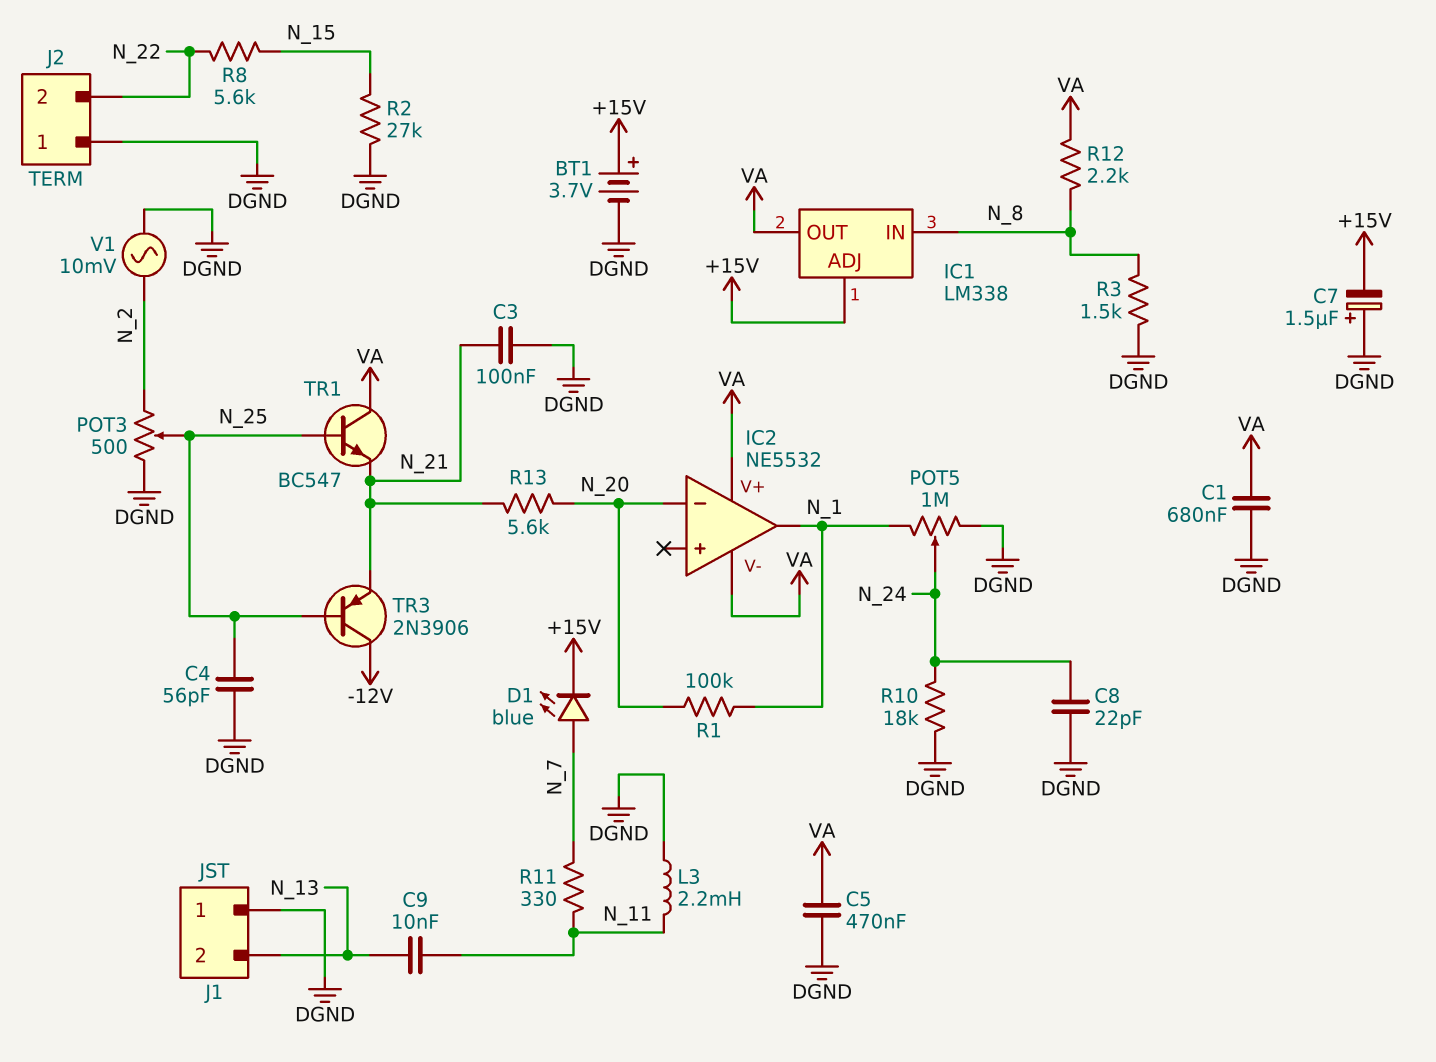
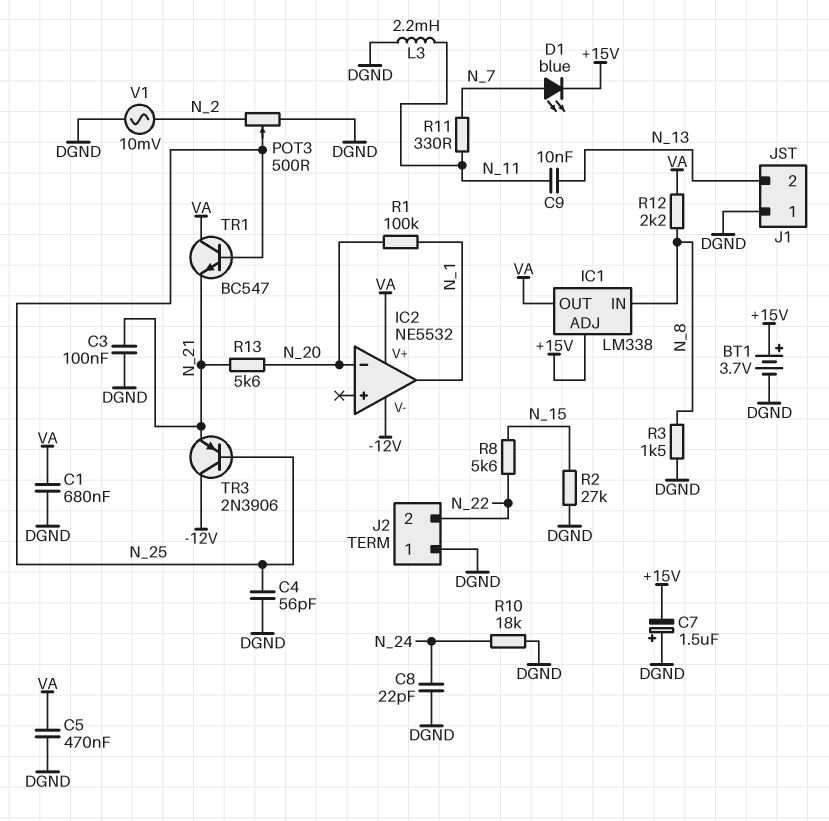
IC2 pin V-: VA -> -12V
POT5: 1M (DGND, N_1, wiper N_24) -> none

